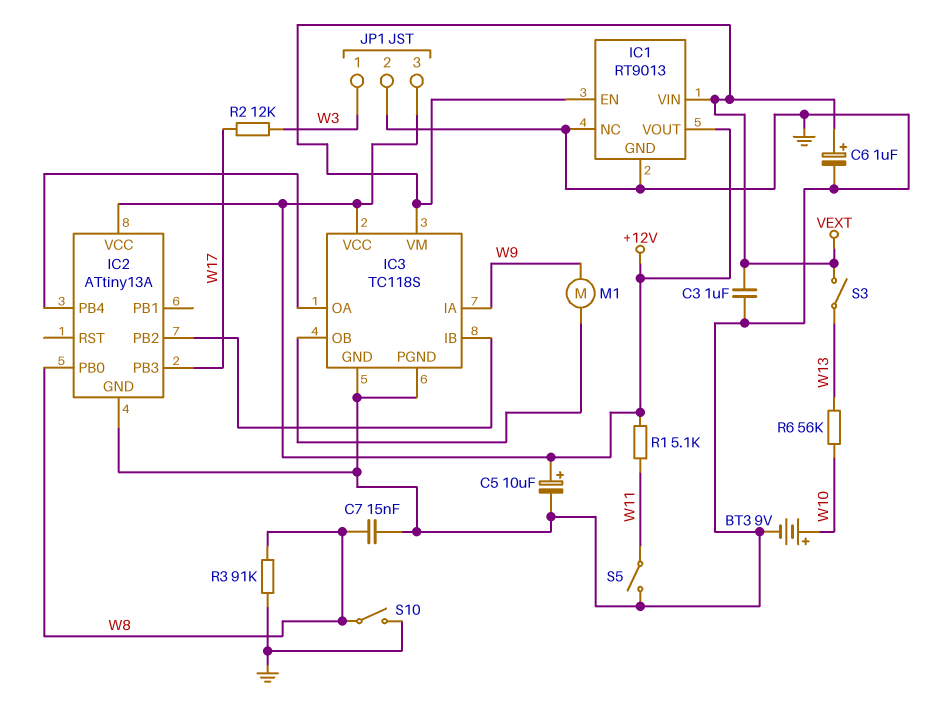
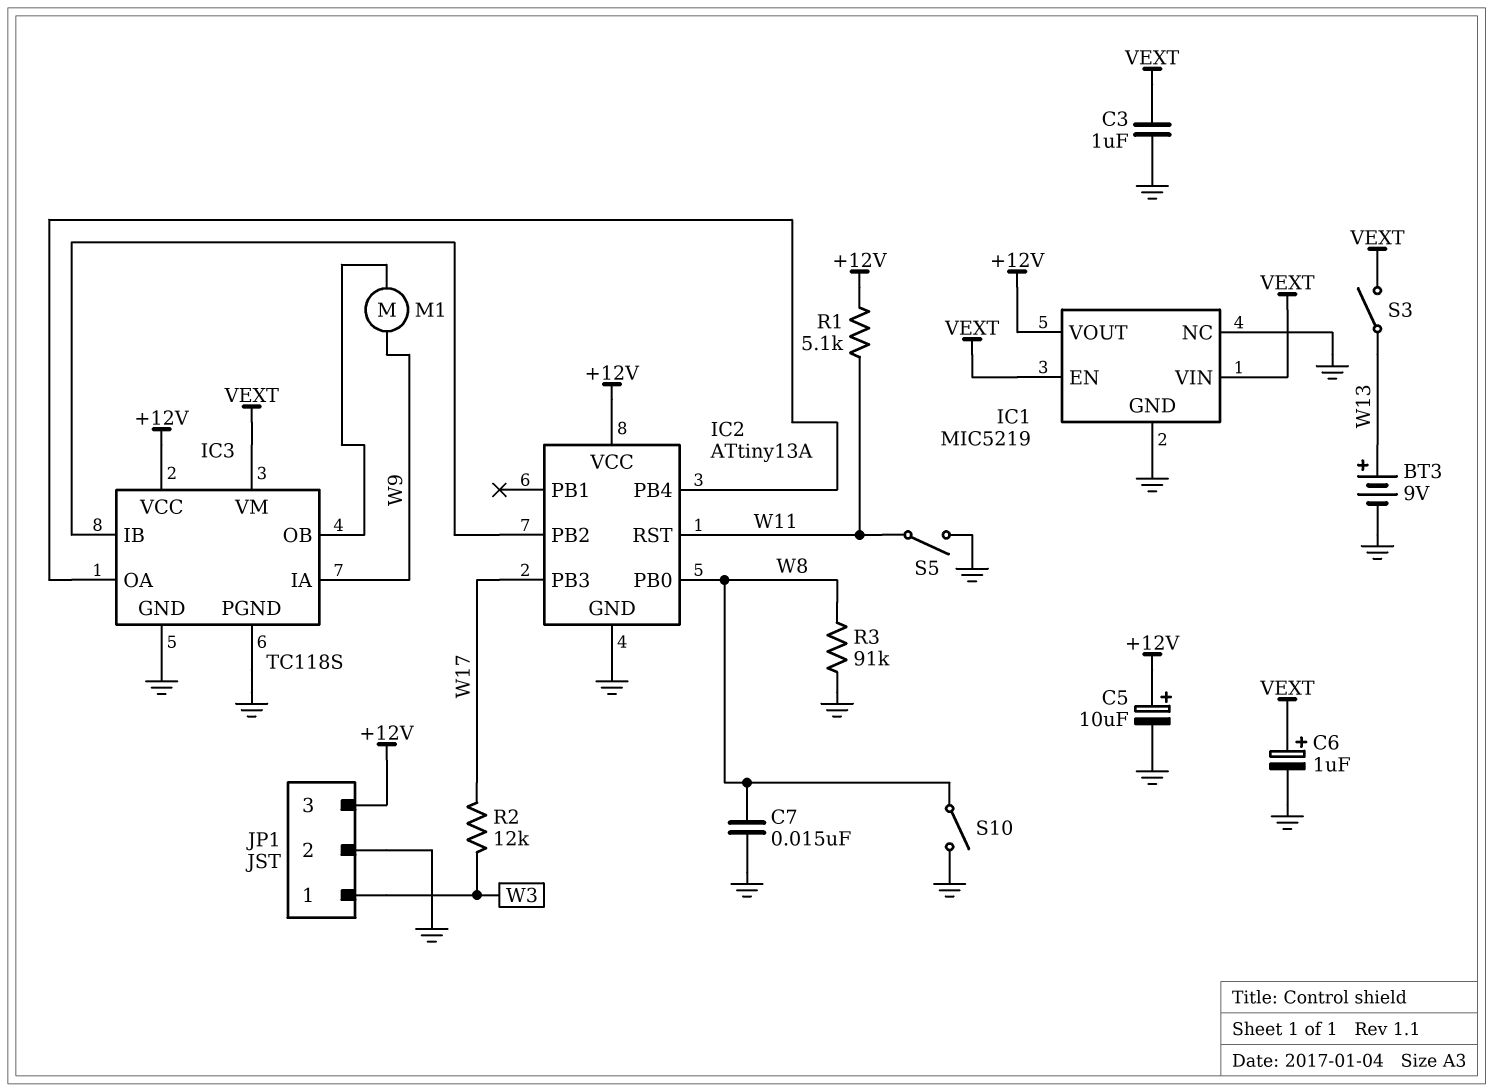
BT3: 9V (plus W10, minus GND) -> 9V (plus W13, minus GND)
IC1: RT9013 -> MIC5219
IC2 pin RST: none -> W11
R6: 56k (W10, W13) -> none

